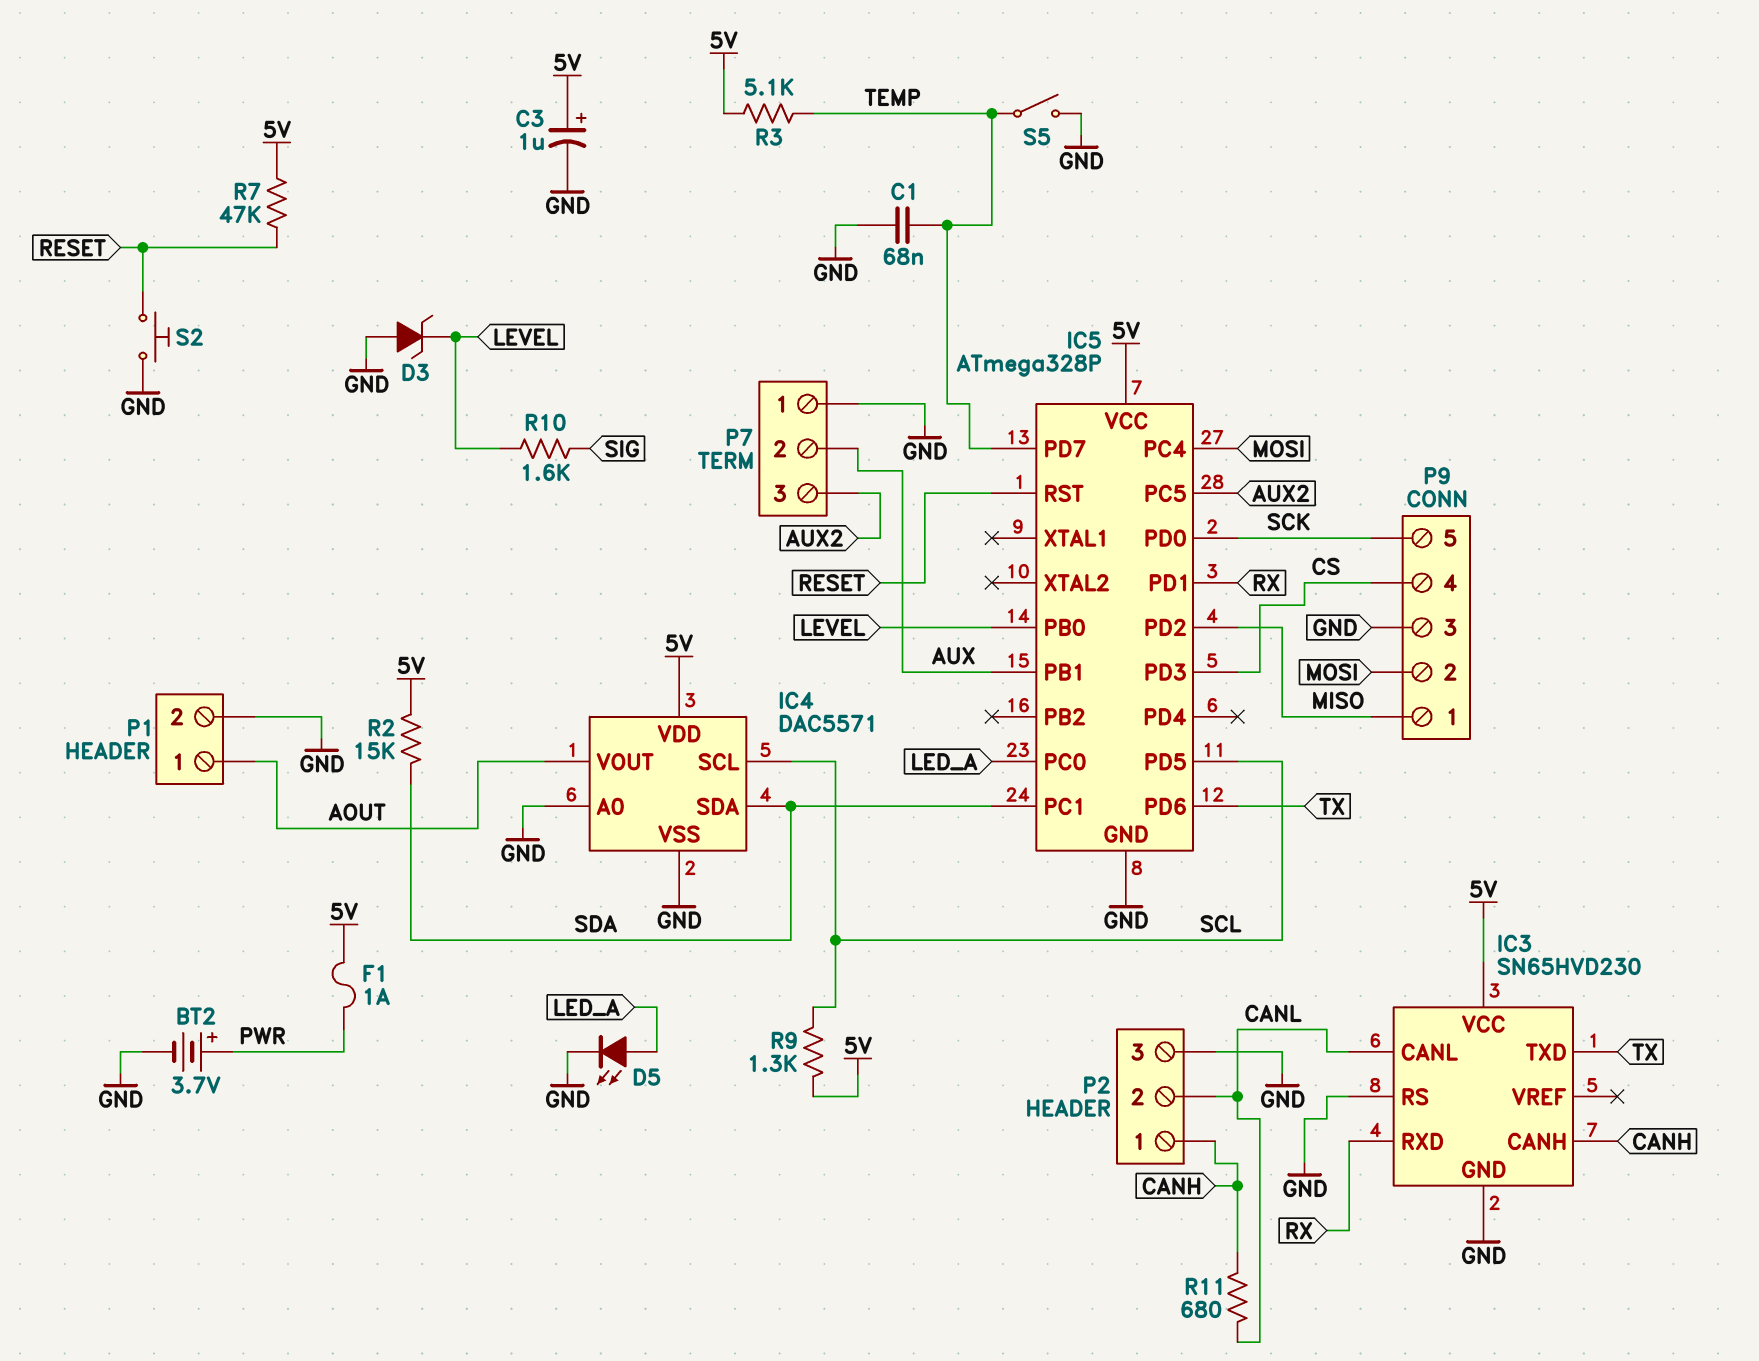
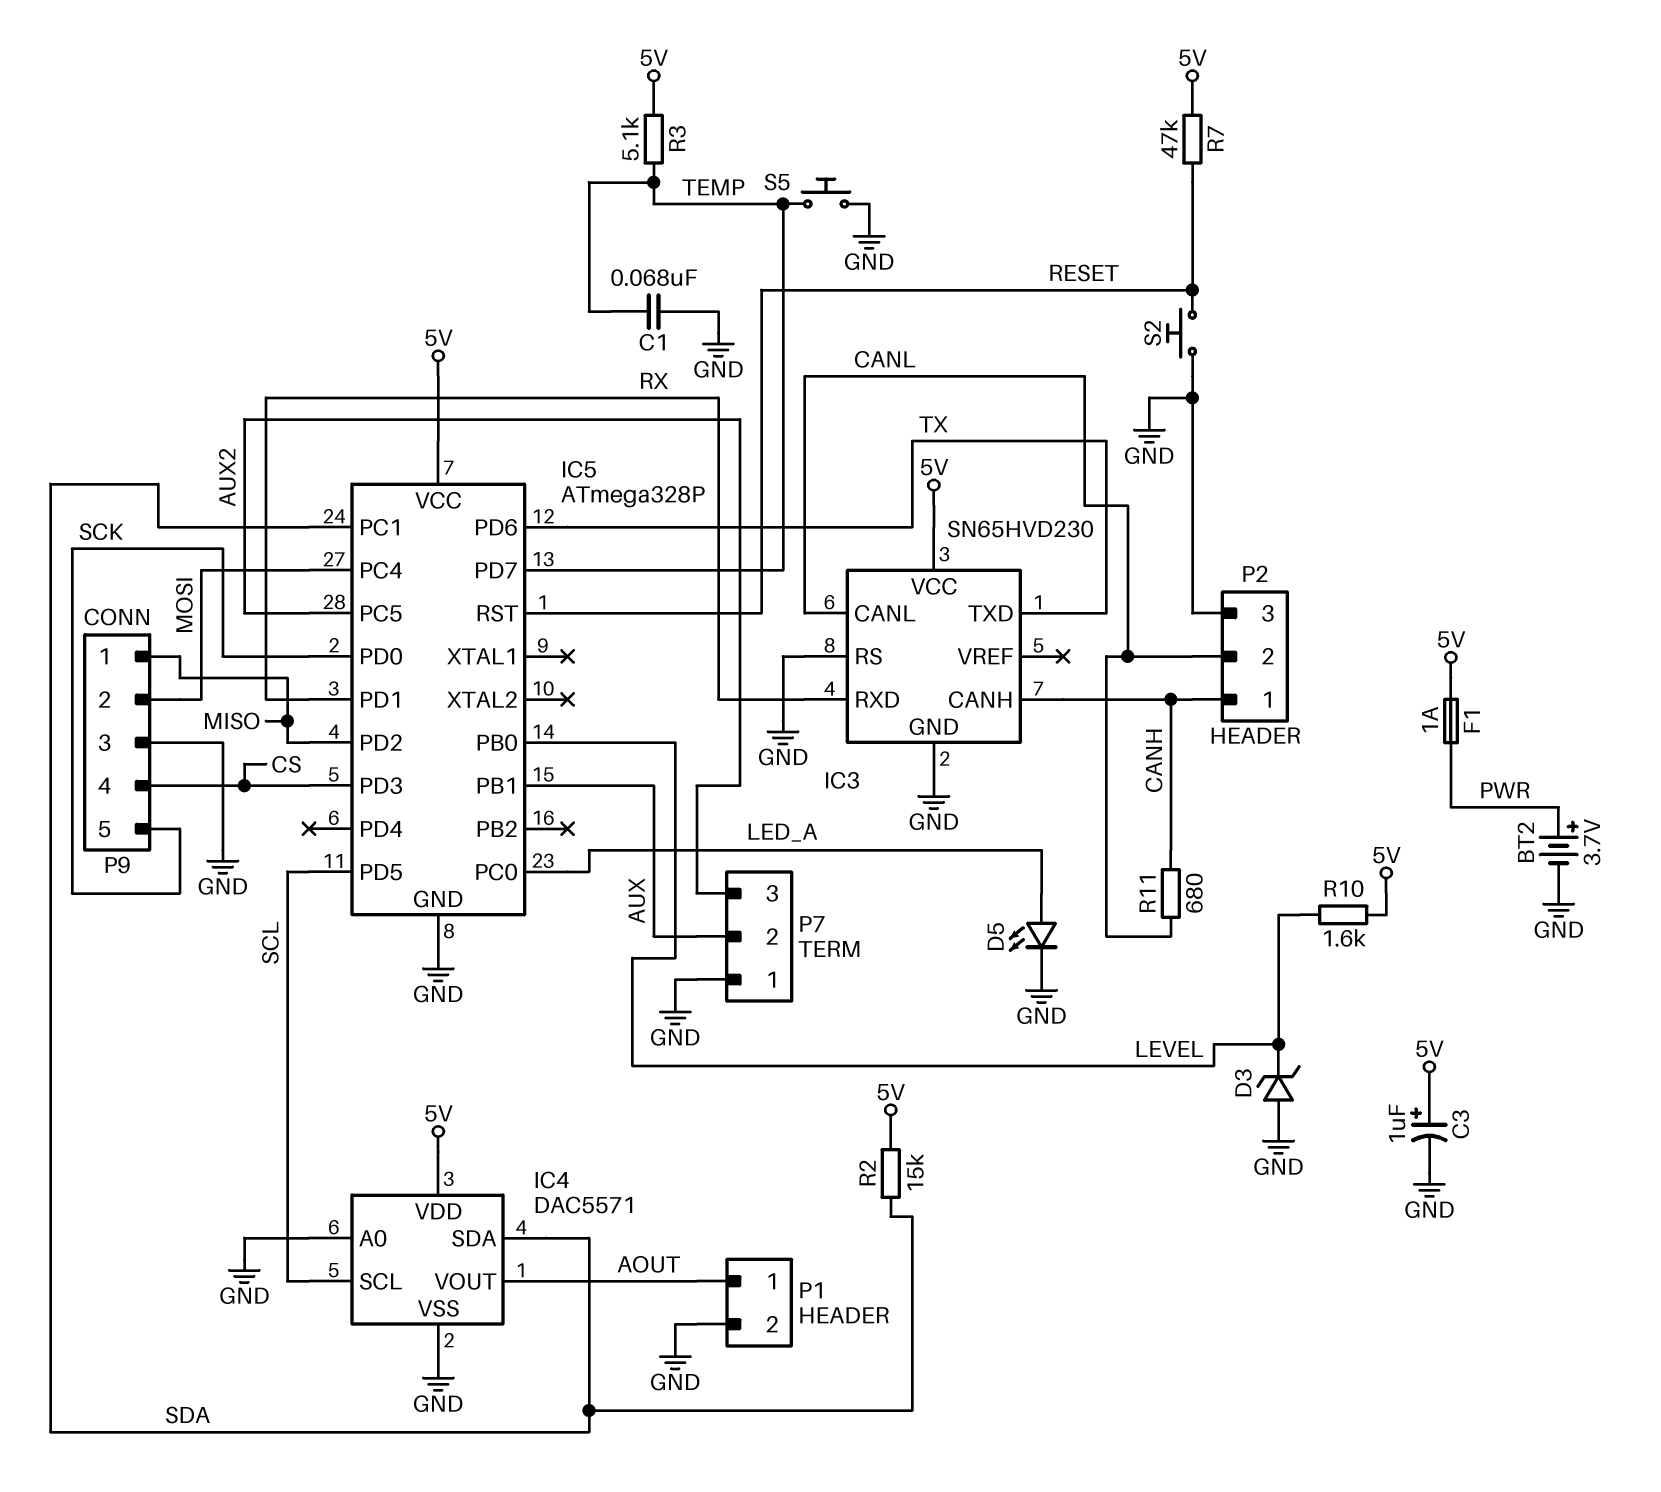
R9: 1.3k (5V, SCL) -> none
R10: 1.6k (LEVEL, SIG) -> 1.6k (5V, LEVEL)
S5: switch (GND, TEMP) -> button (GND, TEMP)

